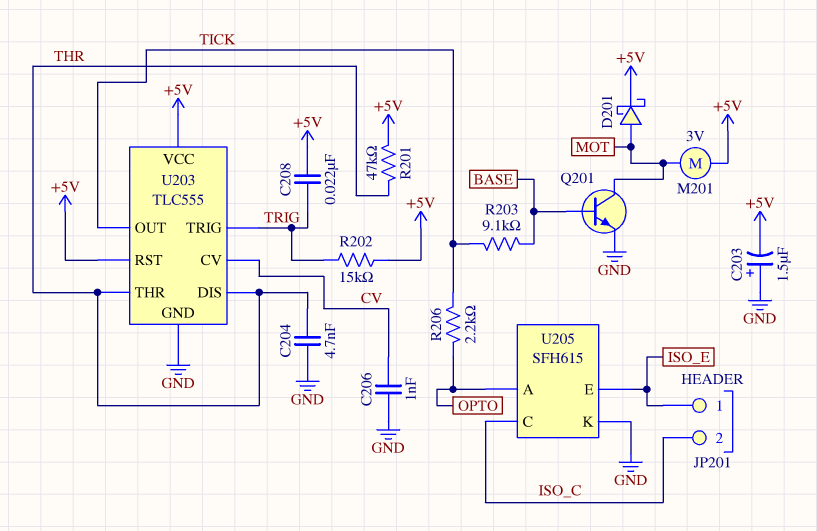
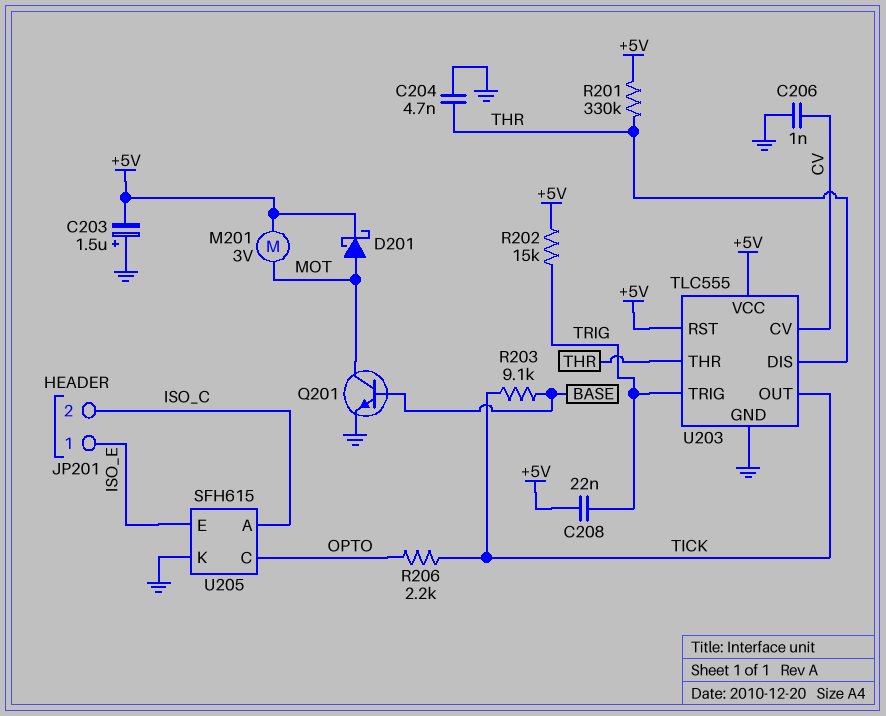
R201: 47k (+5V, THR) -> 330k (+5V, THR)
U205 pin A: OPTO -> ISO_C
U205 pin C: ISO_C -> OPTO

